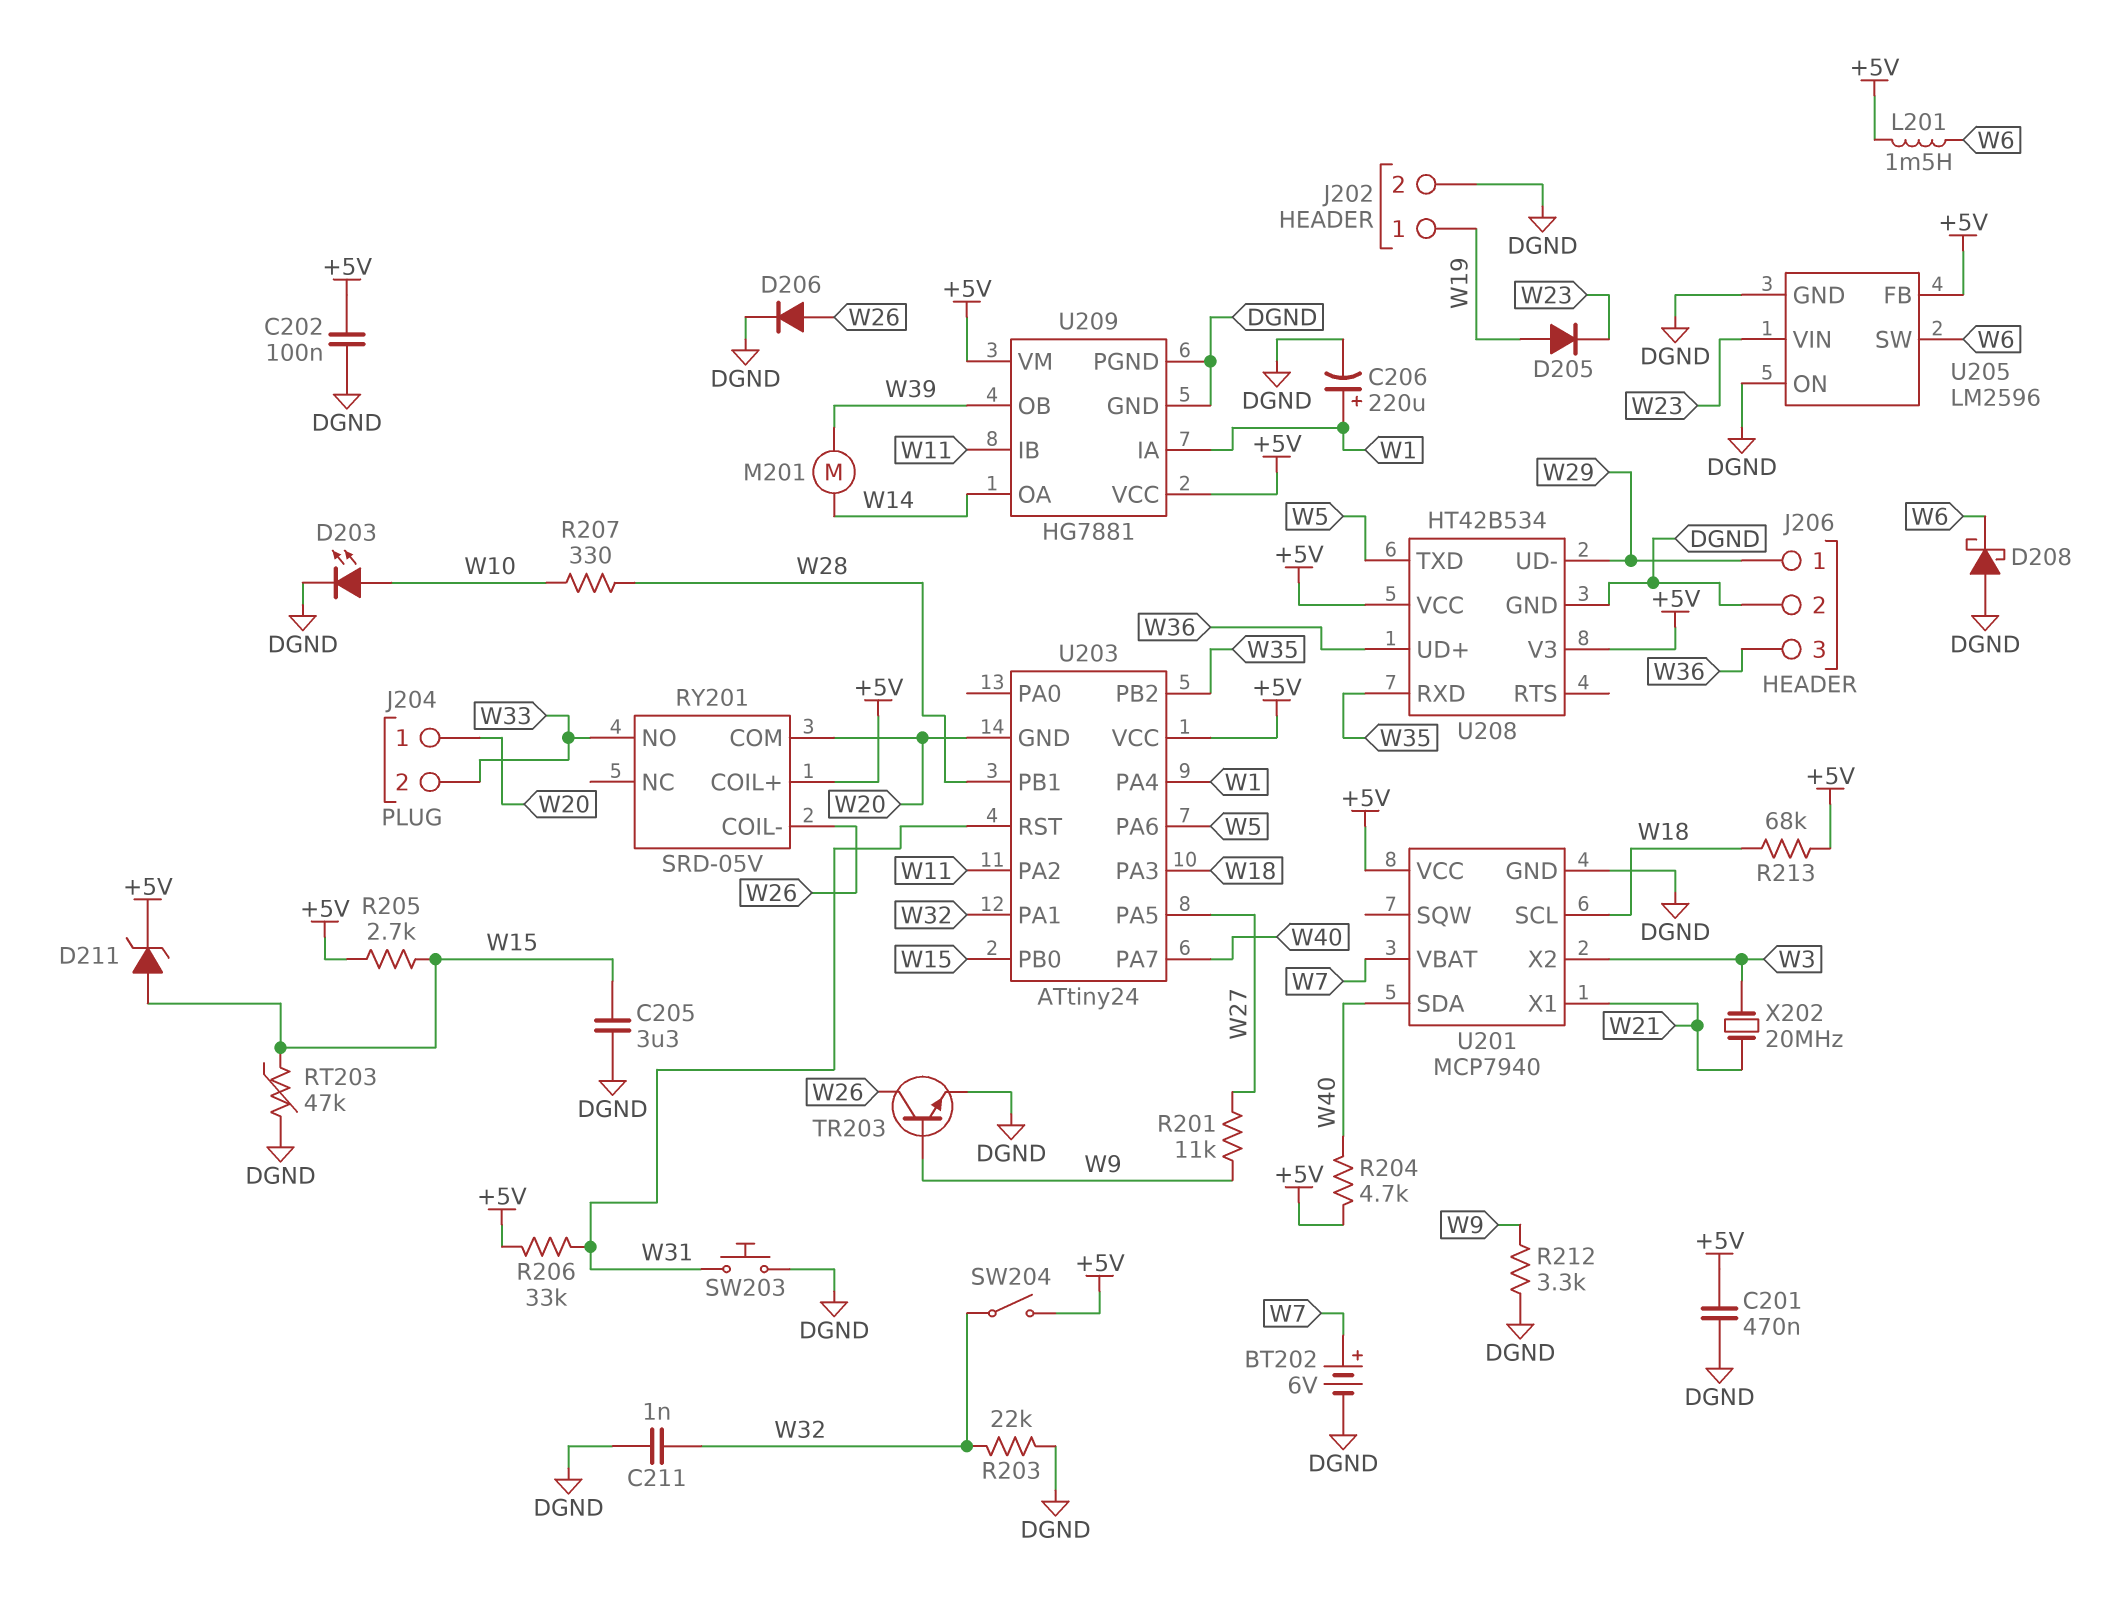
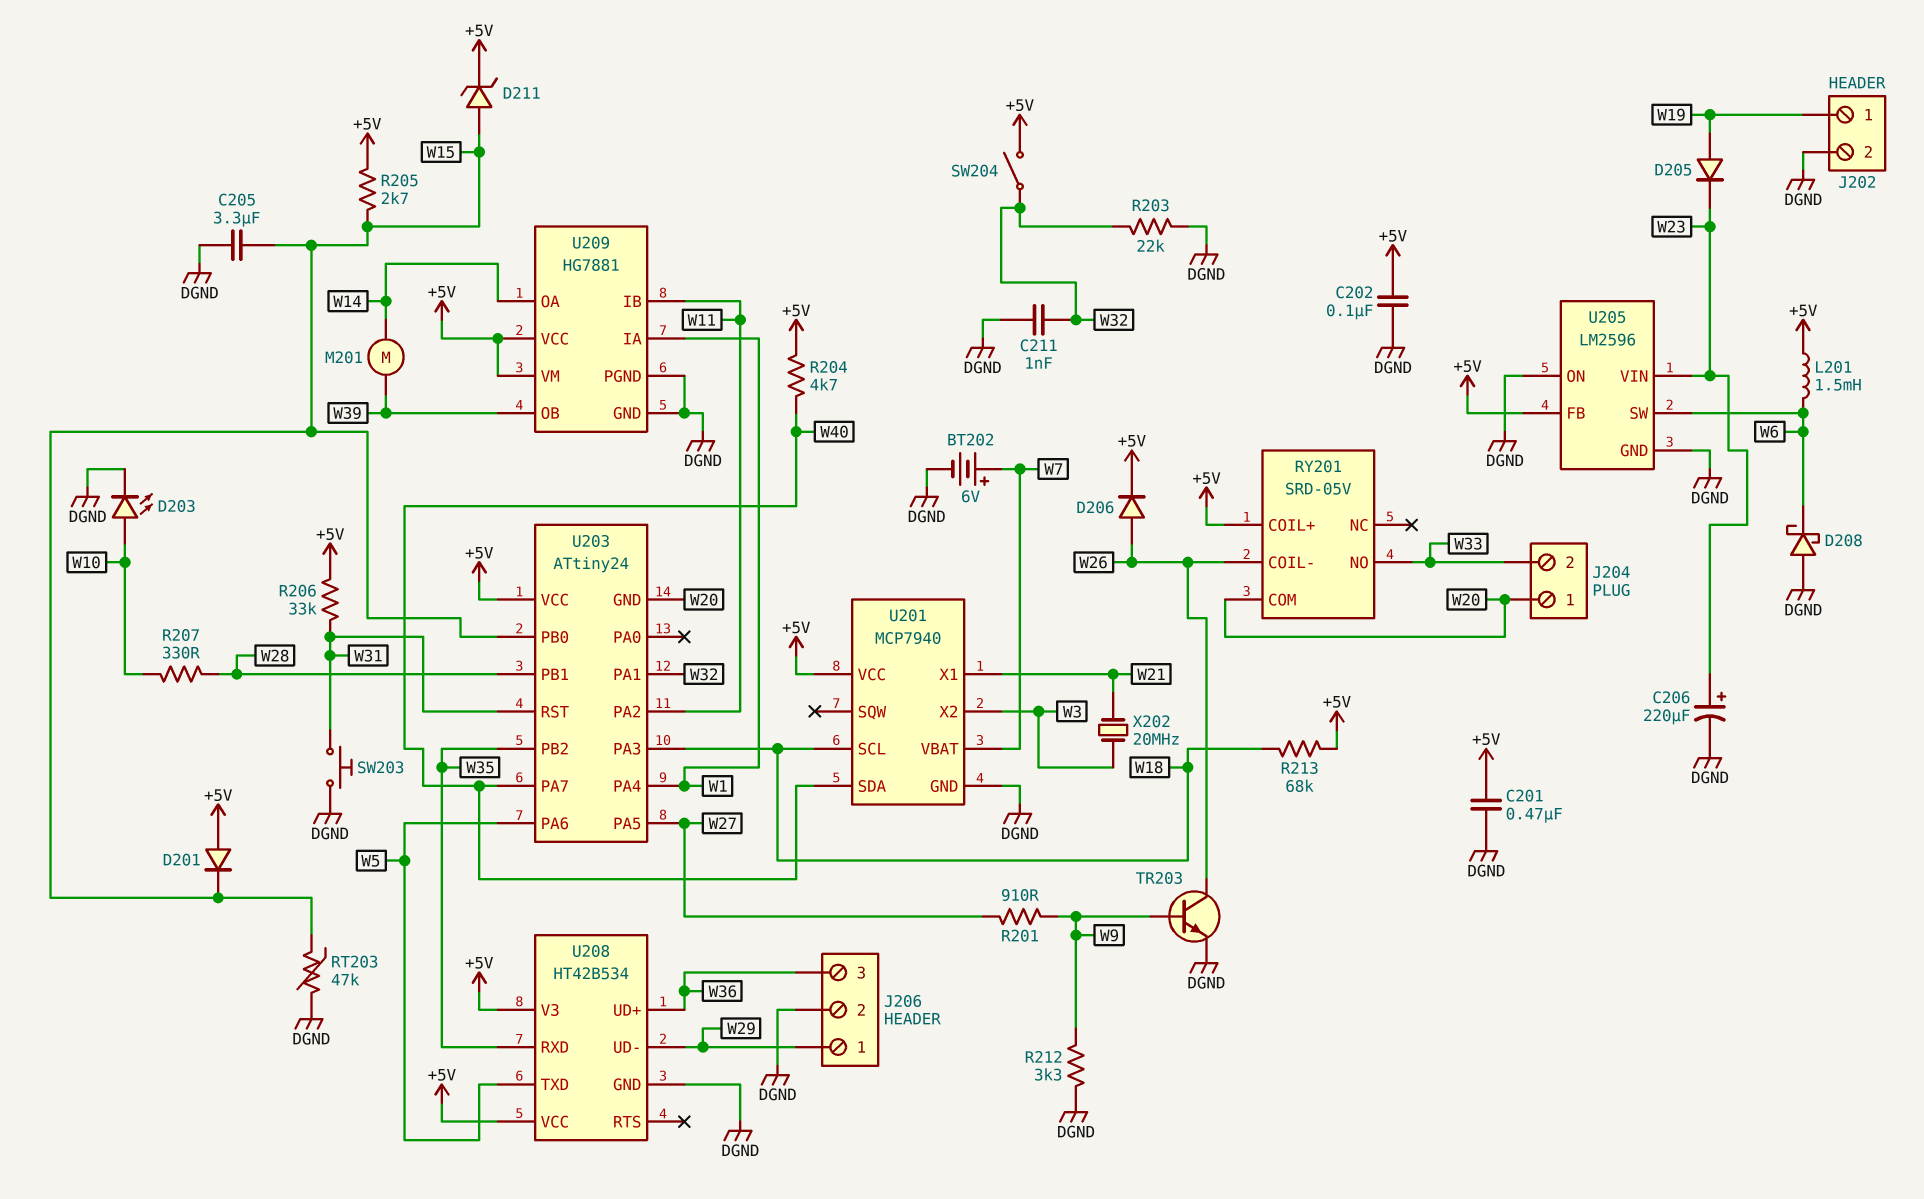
C206: 220uF (plus W1, minus DGND) -> 220uF (plus W23, minus DGND)
D201: none -> diode (A +5V, K W15)
D206: diode (A W26, K DGND) -> diode (A W26, K +5V)
R201: 11k (W9, W27) -> 910 (W9, W27)

